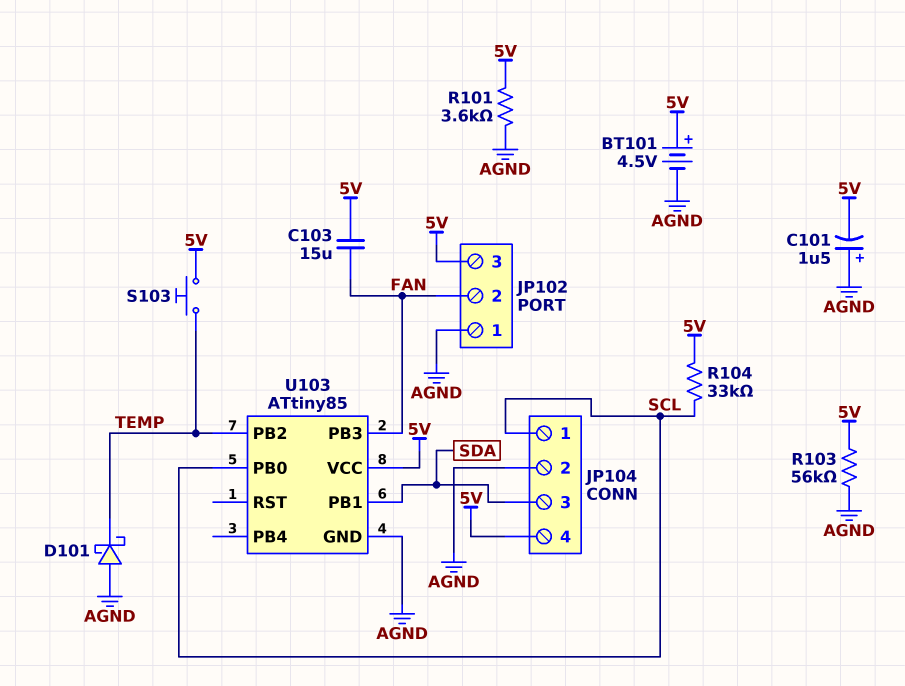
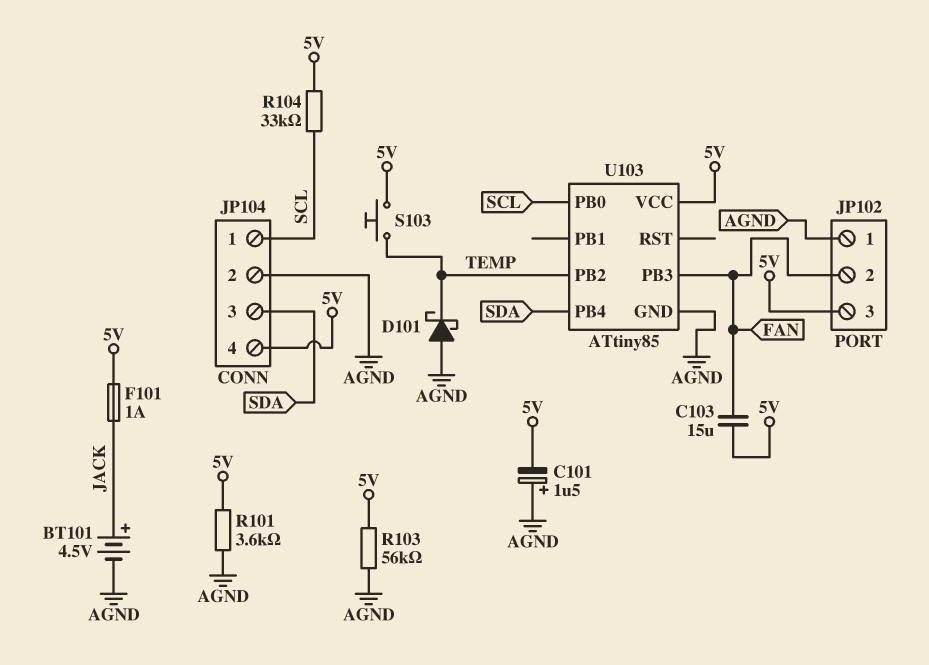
BT101: 4.5V (plus 5V, minus AGND) -> 4.5V (plus JACK, minus AGND)
F101: none -> 1A (5V, JACK)
U103 pin PB1: SDA -> none
U103 pin PB4: none -> SDA

